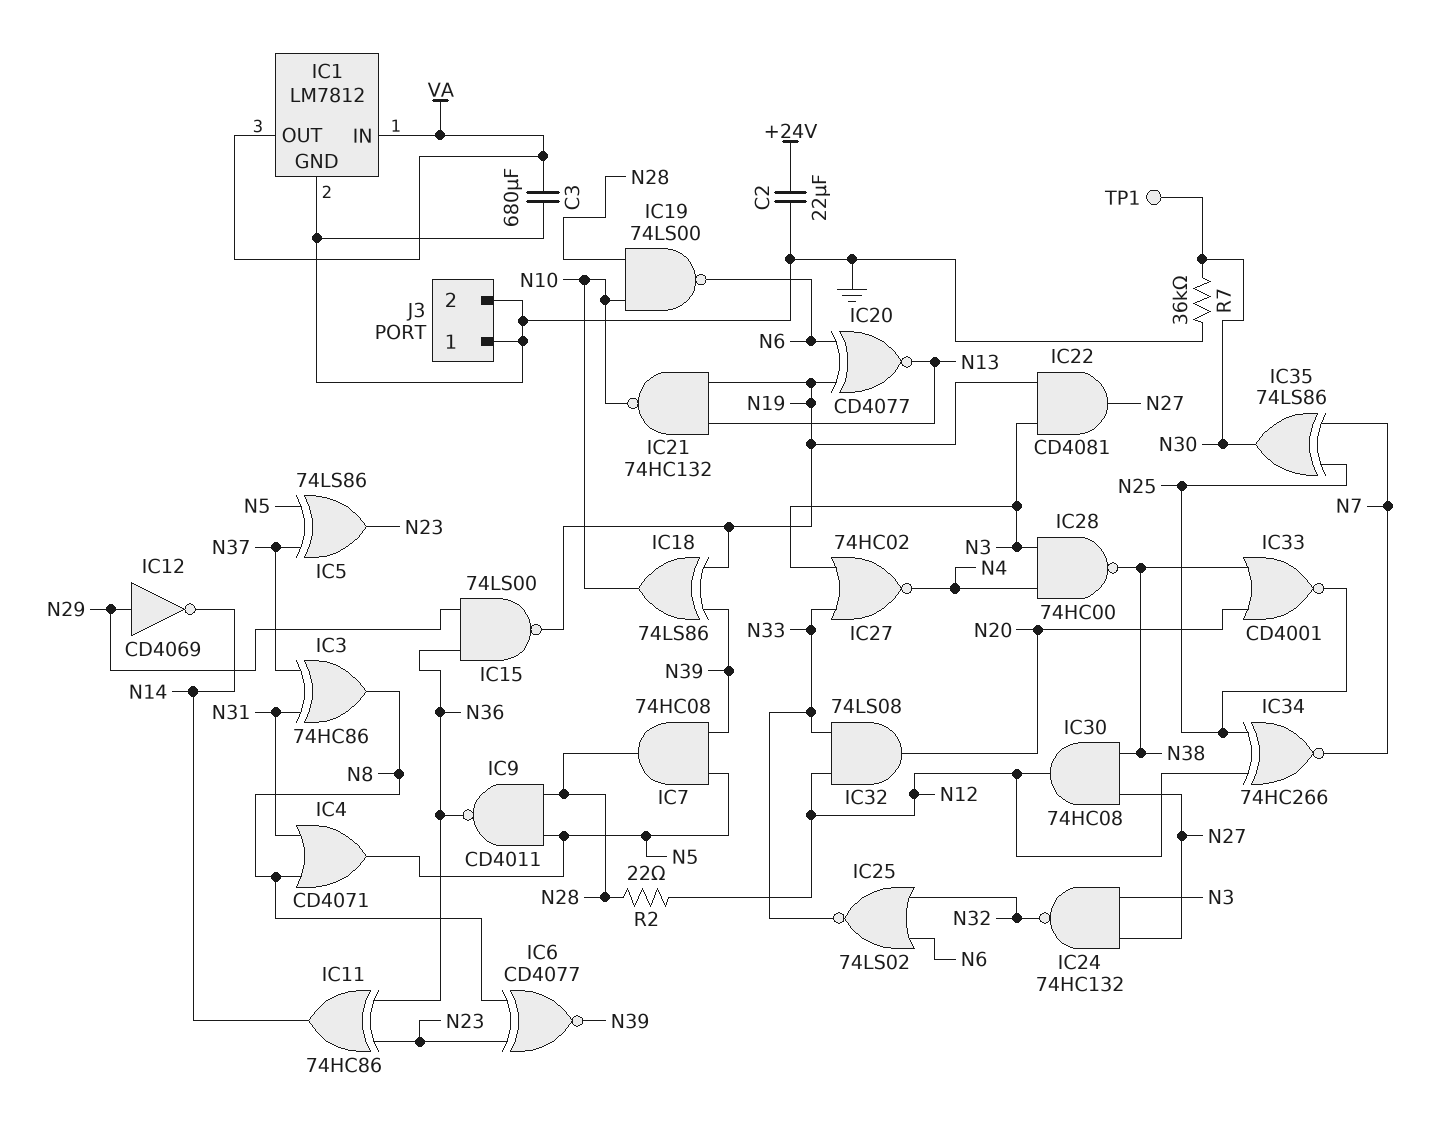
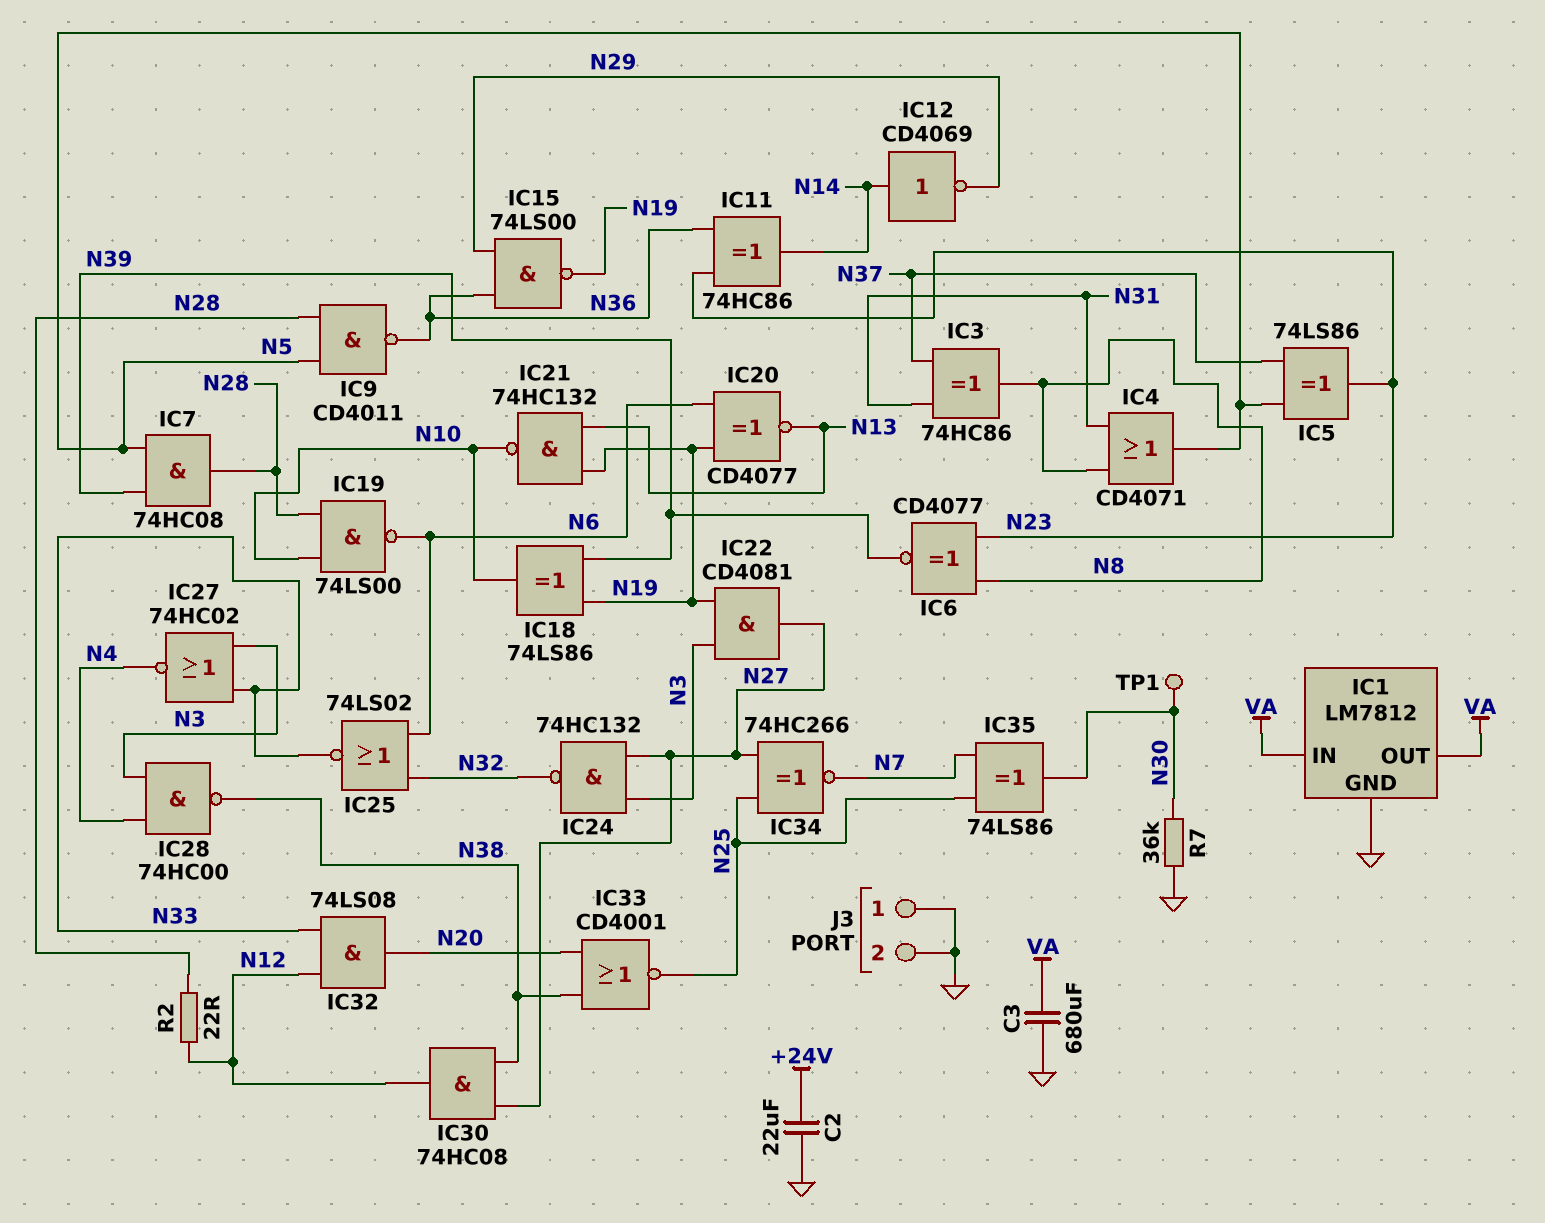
IC12: NOT CD4069 (in N29, out N14) -> NOT CD4069 (in N14, out N29)
IC34: XNOR 74HC266 (in N12, in N25, out N7) -> XNOR 74HC266 (in N25, in N27, out N7)

